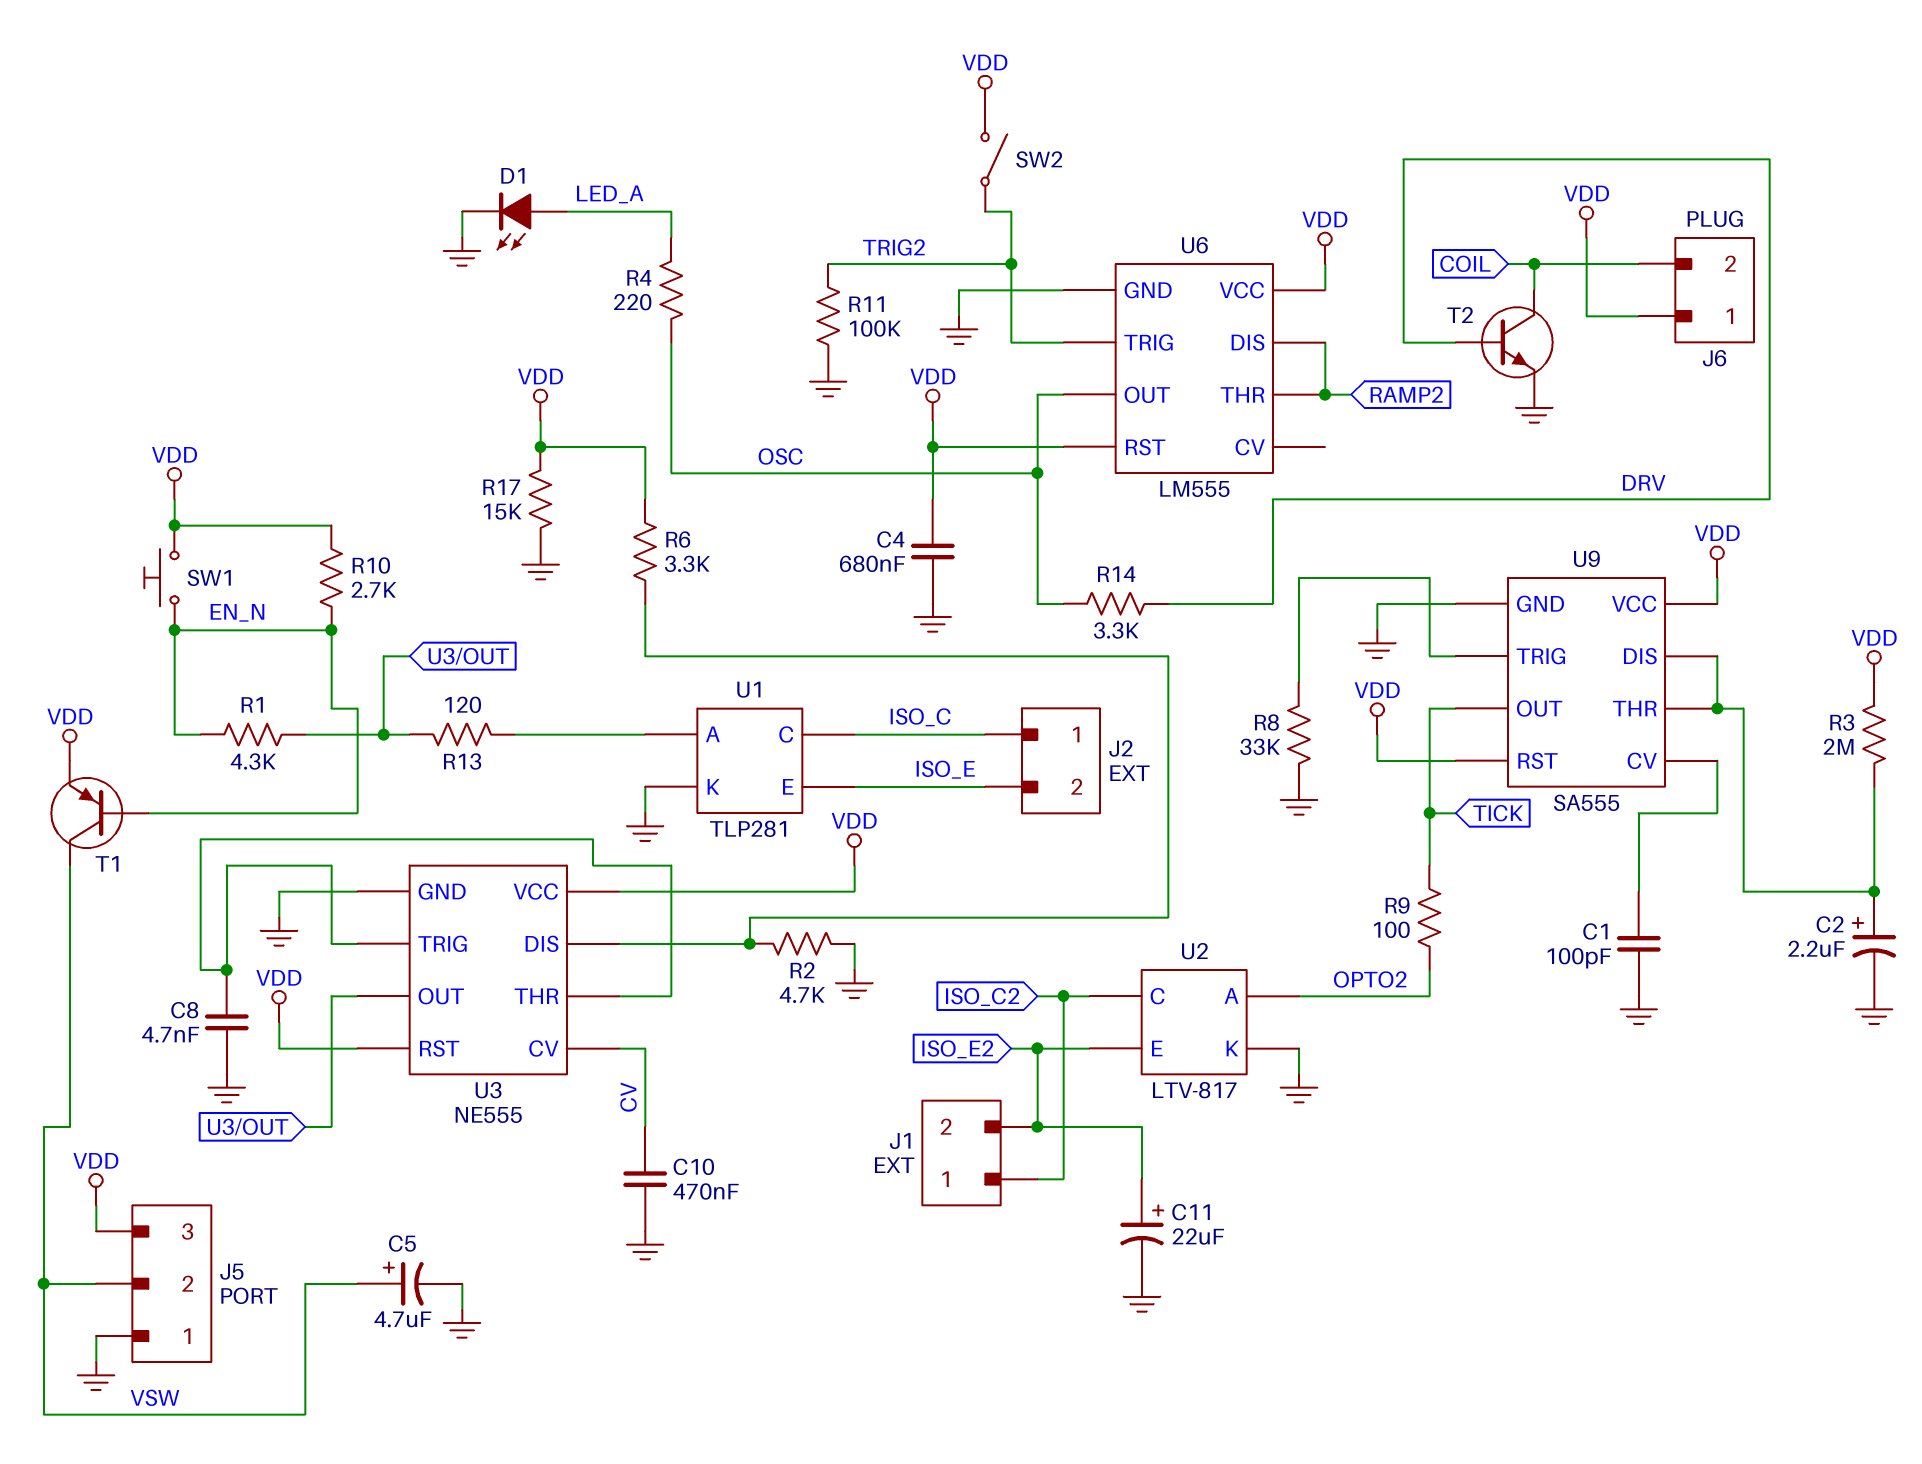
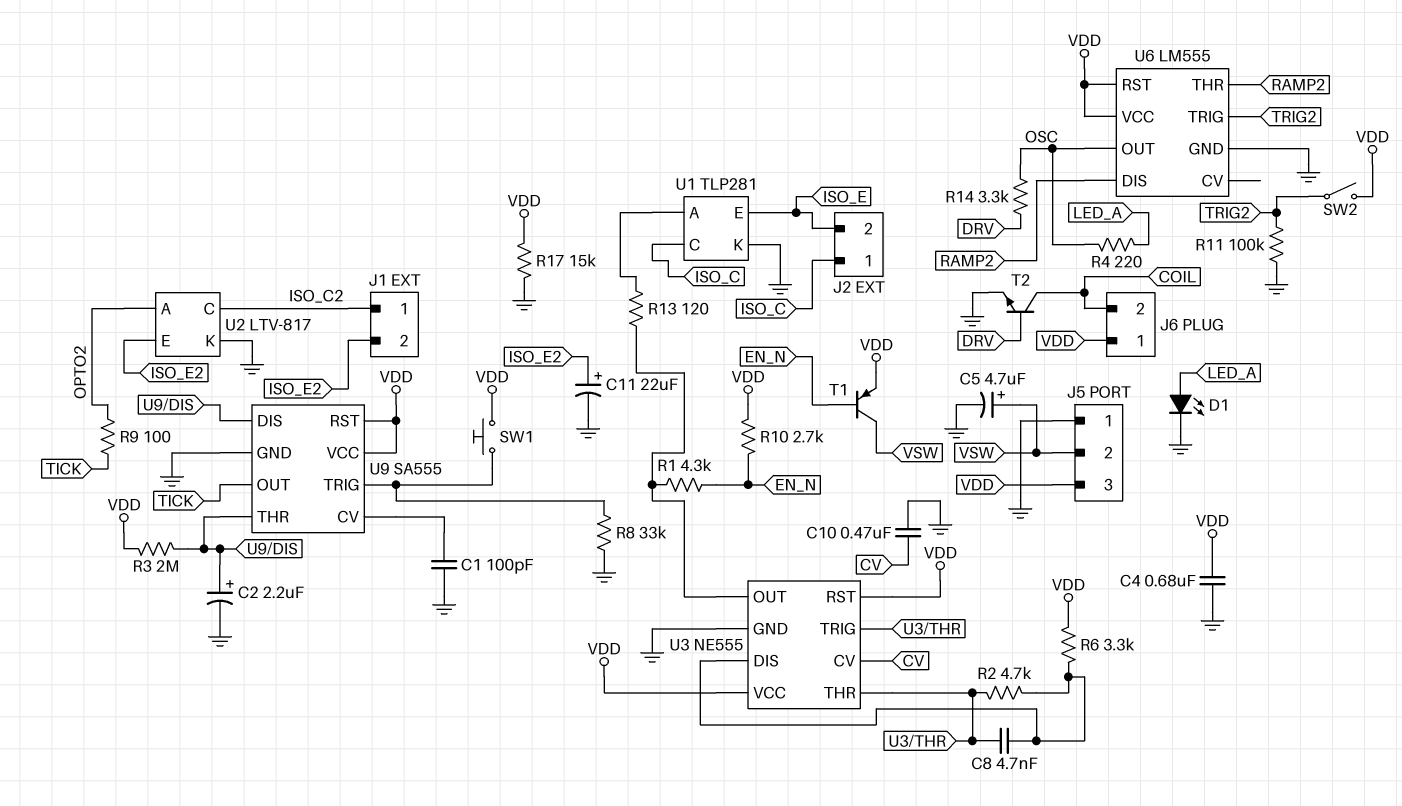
C8: 4.7nF (GND, U3/THR) -> 4.7nF (U3/DIS, U3/THR)
R2: 4.7k (GND, U3/DIS) -> 4.7k (U3/DIS, U3/THR)
SW1: button (EN_N, VDD) -> button (U9/TRIG, VDD)

